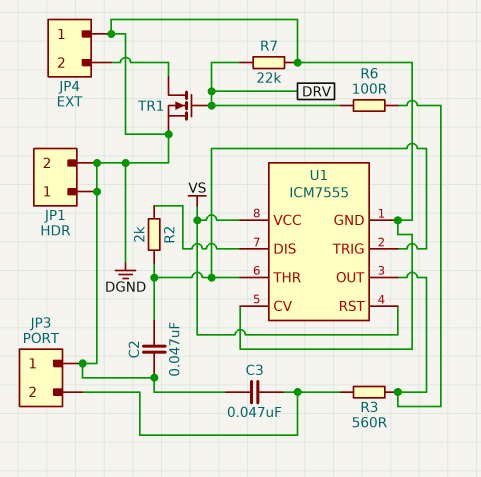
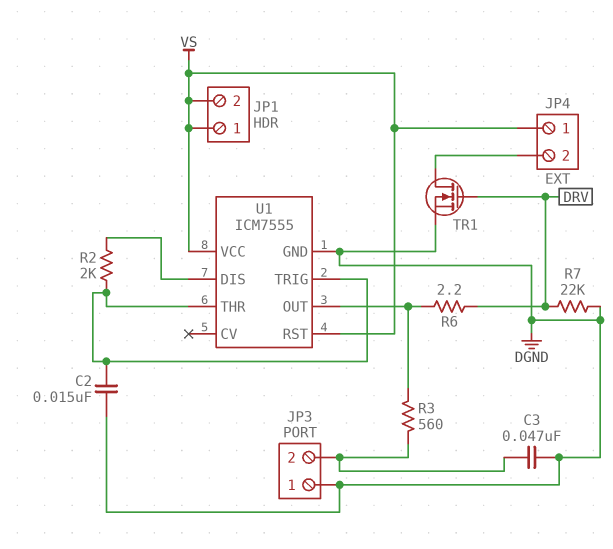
C2: 47nF (DGND, U1/THR) -> 15nF (DGND, U1/THR)
JP1 pin 1: DGND -> VS
JP1 pin 2: DGND -> VS
JP4 pin 1: DGND -> VS
R6: 100 (DRV, U1/OUT) -> 2.2 (DRV, U1/OUT)
U1 pin CV: DGND -> none

